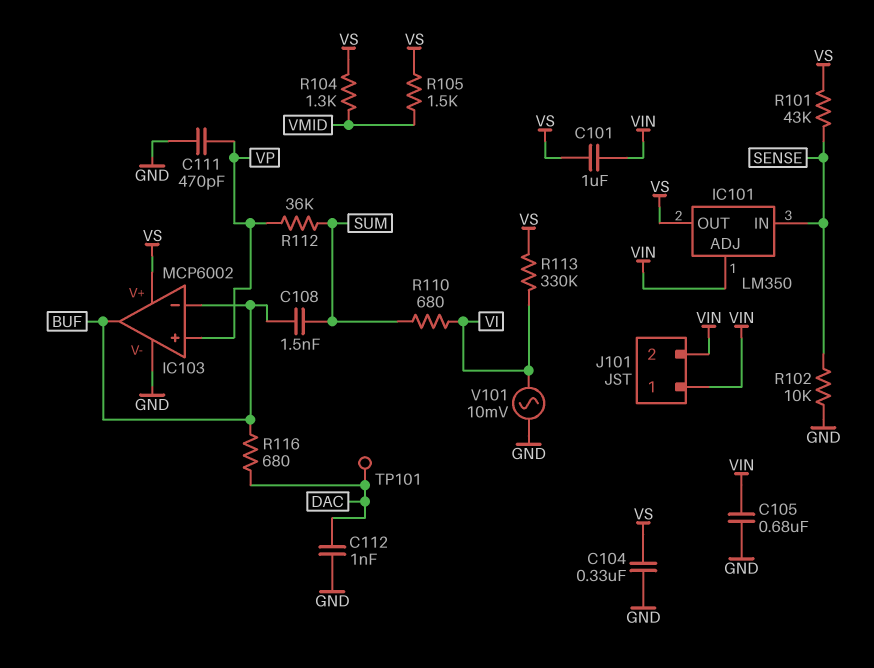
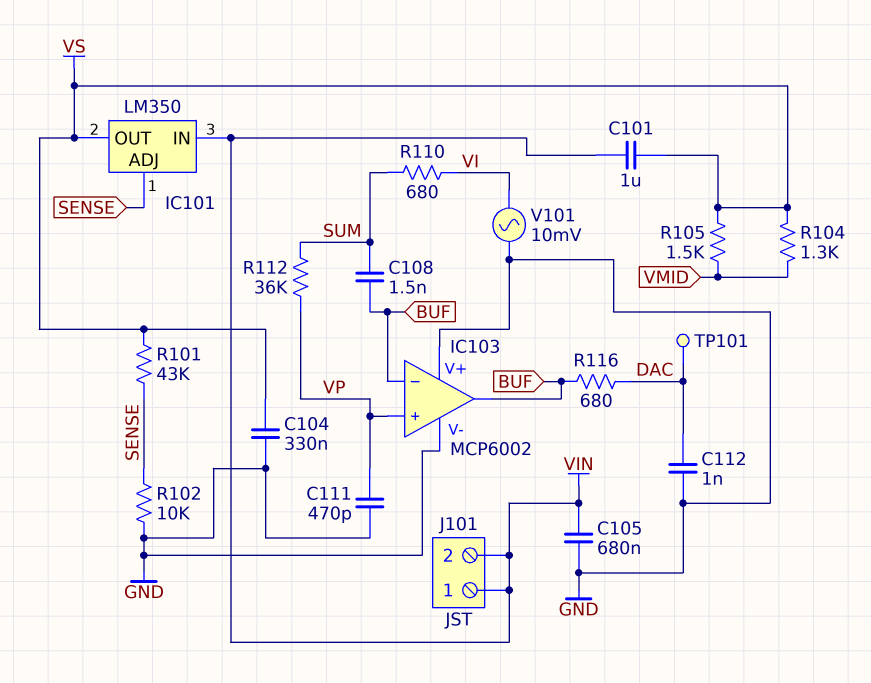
IC101 pin ADJ: VIN -> SENSE
IC101 pin IN: SENSE -> VIN
IC103 pin V+: VS -> GND
R113: 330k (VI, VS) -> none

